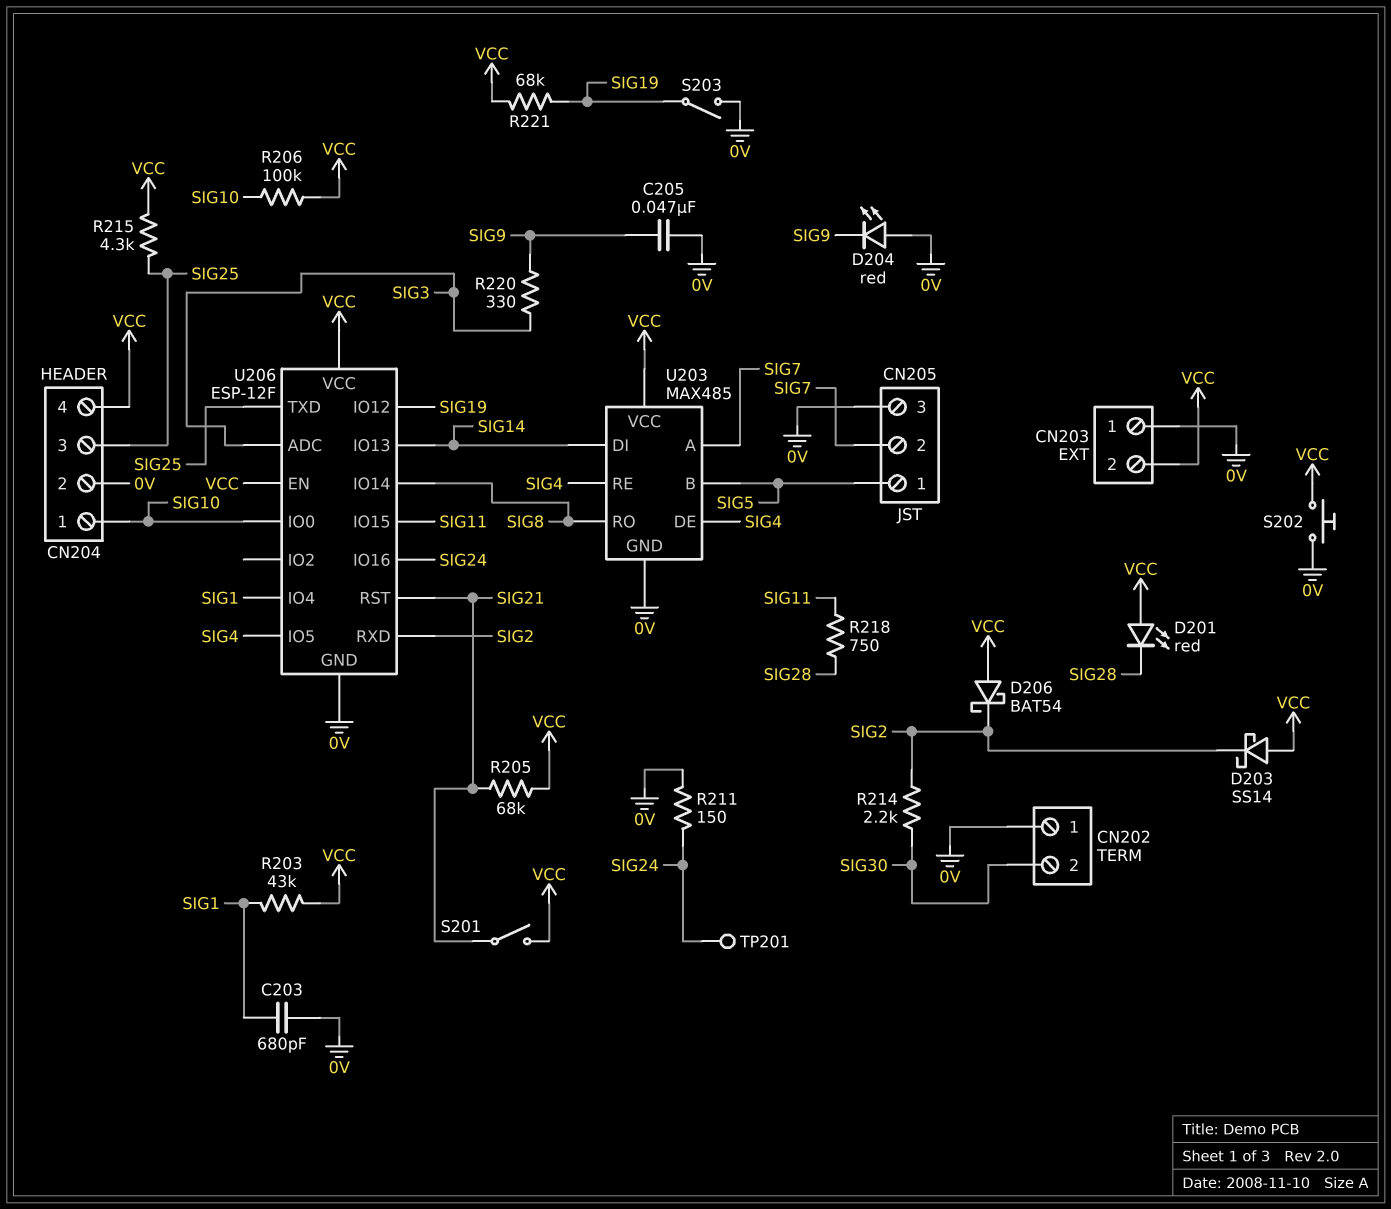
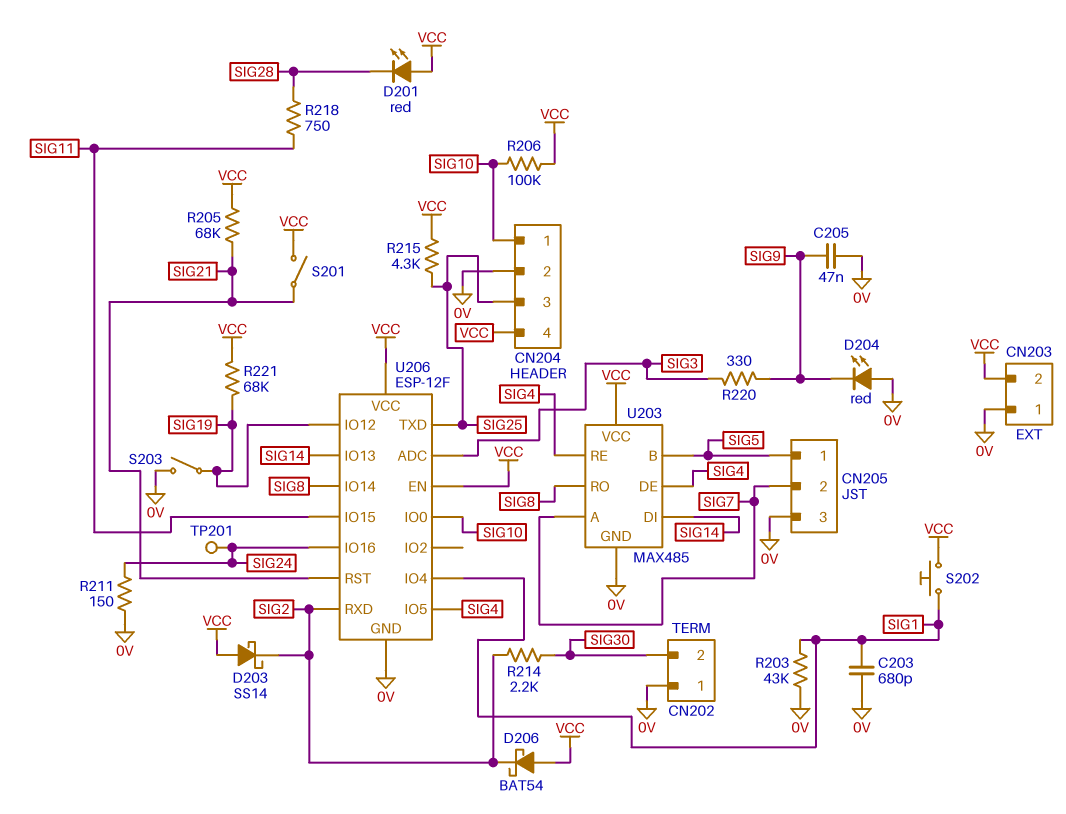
R203: 43k (SIG1, VCC) -> 43k (0V, SIG1)
S202: button (0V, VCC) -> button (SIG1, VCC)

